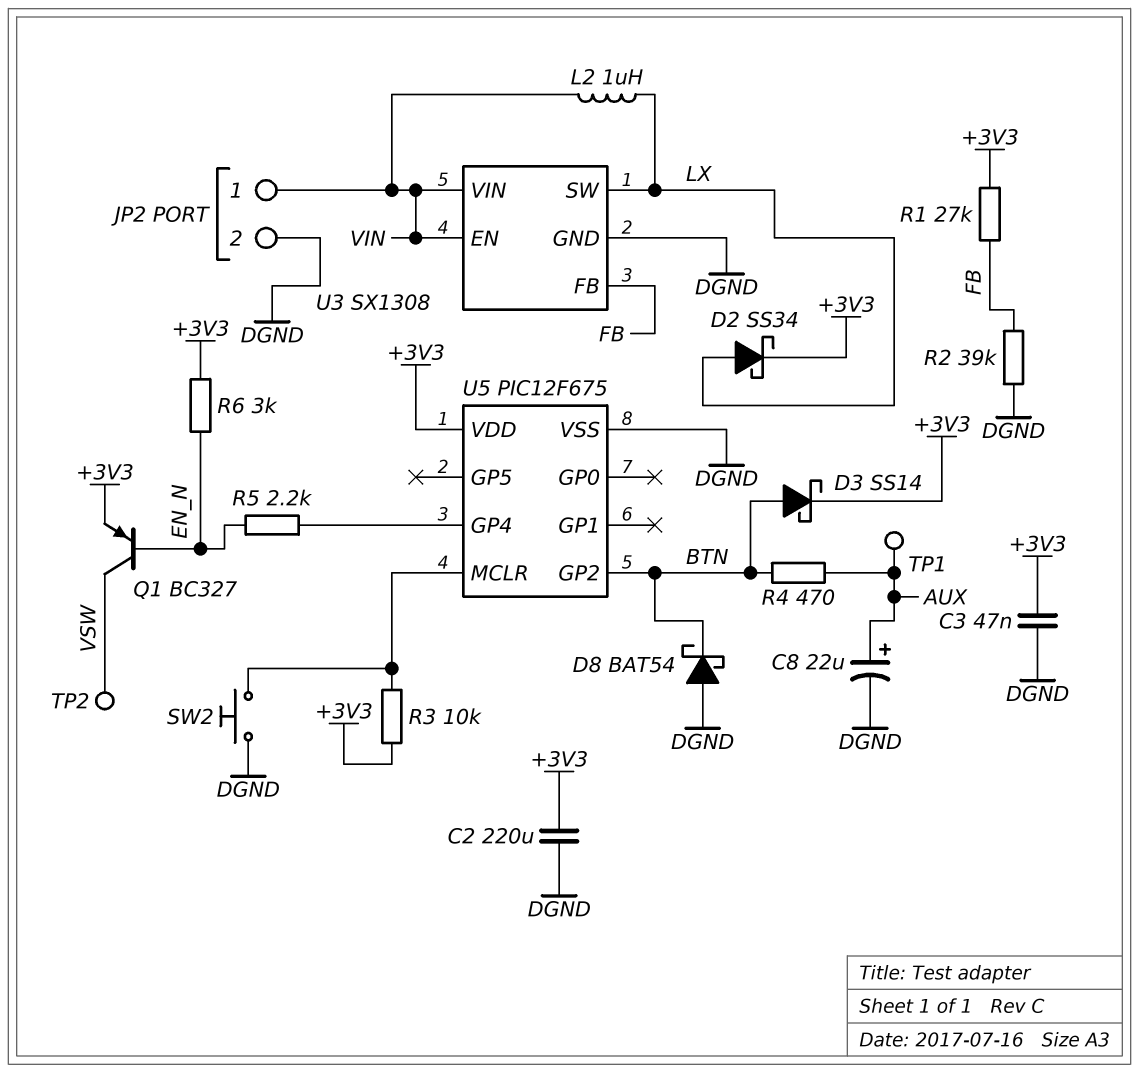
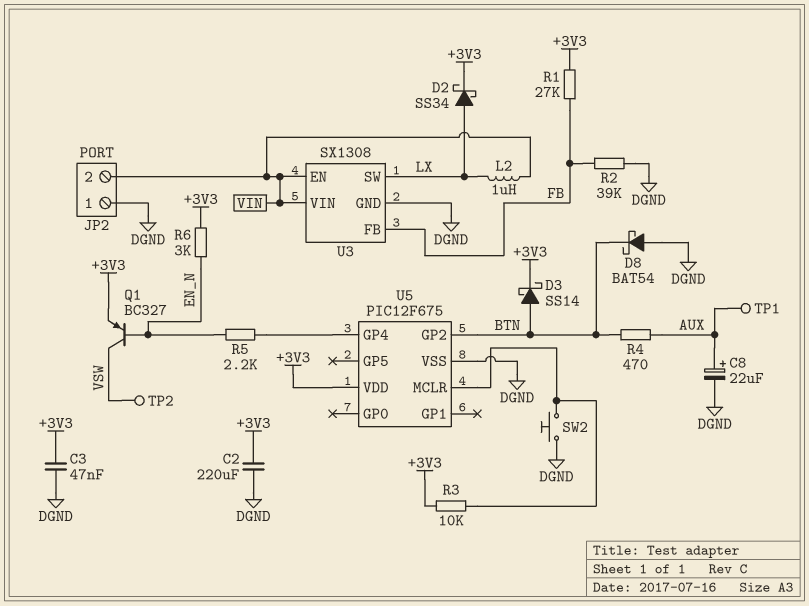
JP2 pin 1: VIN -> DGND
JP2 pin 2: DGND -> VIN

